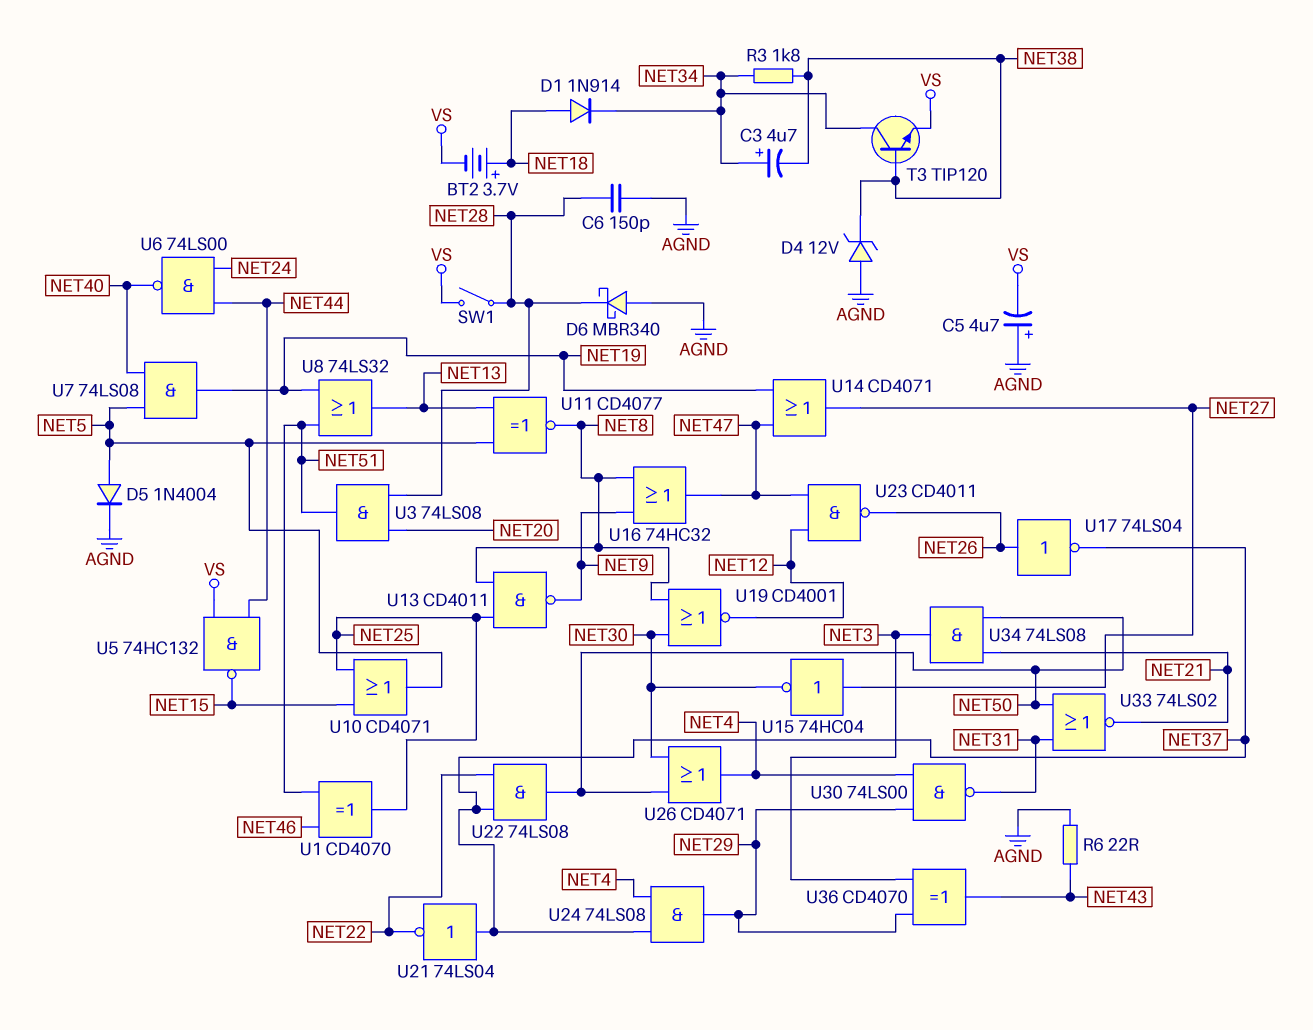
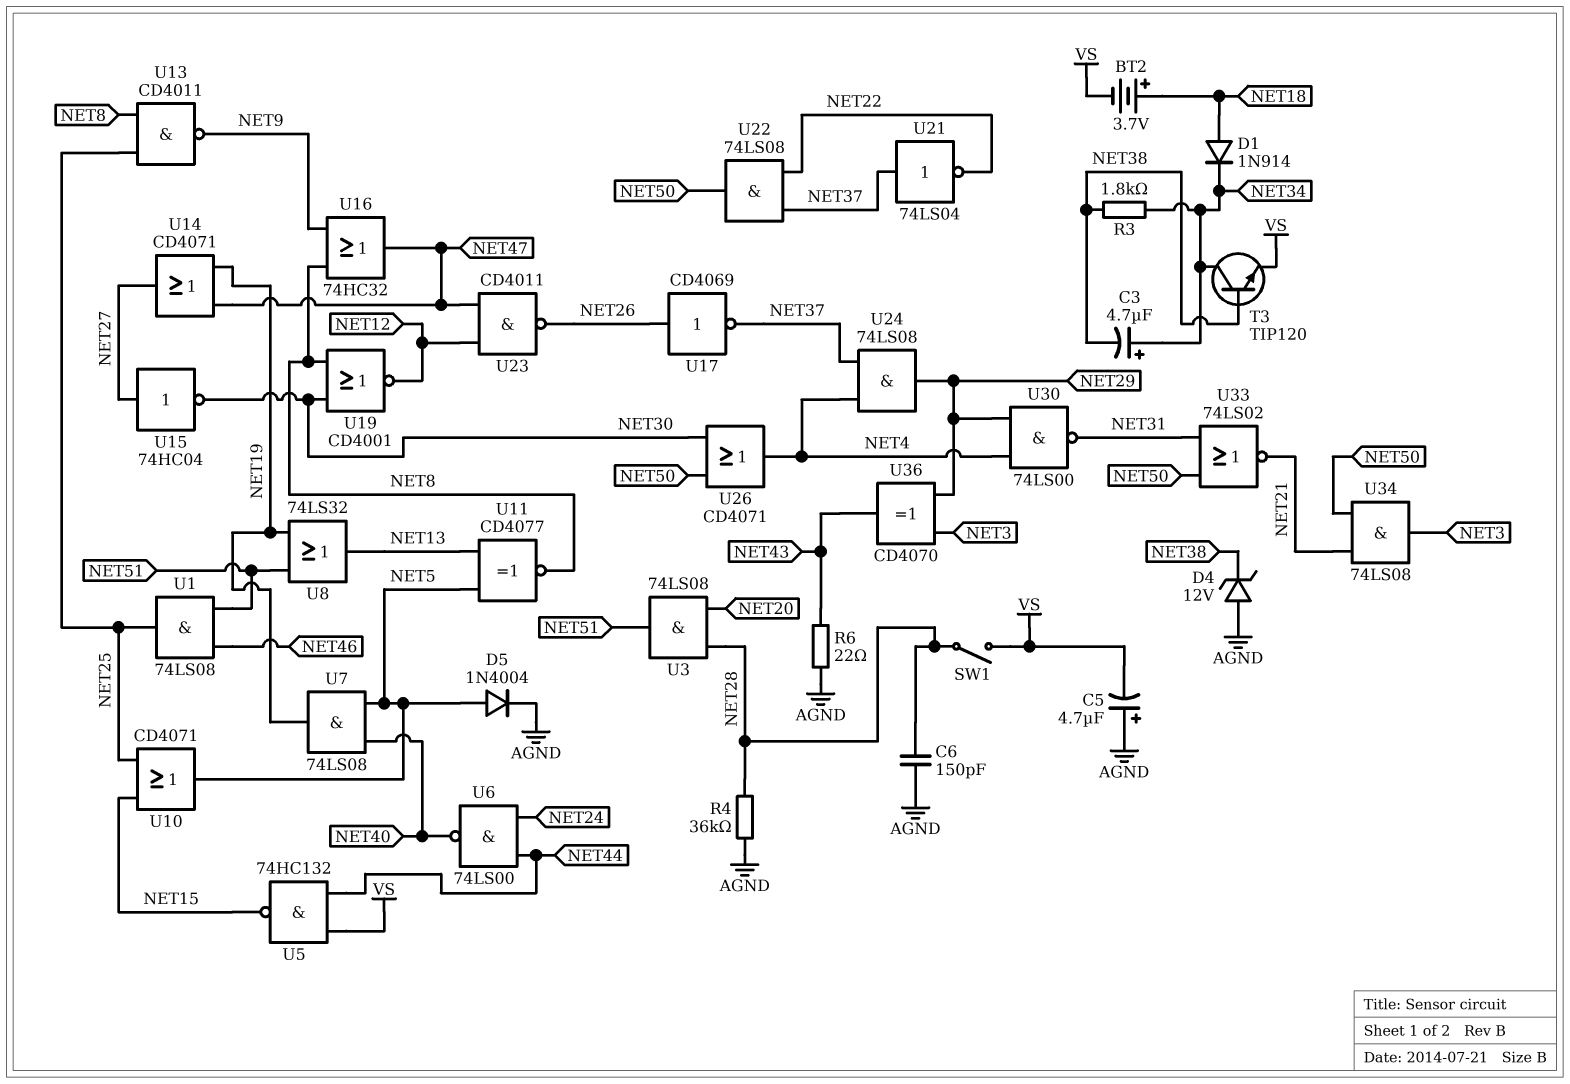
D6: schottky MBR340 (A AGND, K NET28) -> none
R4: none -> 36k (AGND, NET28)
U1: XOR CD4070 (in NET46, in NET51, out NET25) -> AND 74LS08 (in NET46, in NET51, out NET25)
U17: NOT 74LS04 (in NET26, out NET37) -> NOT CD4069 (in NET26, out NET37)

